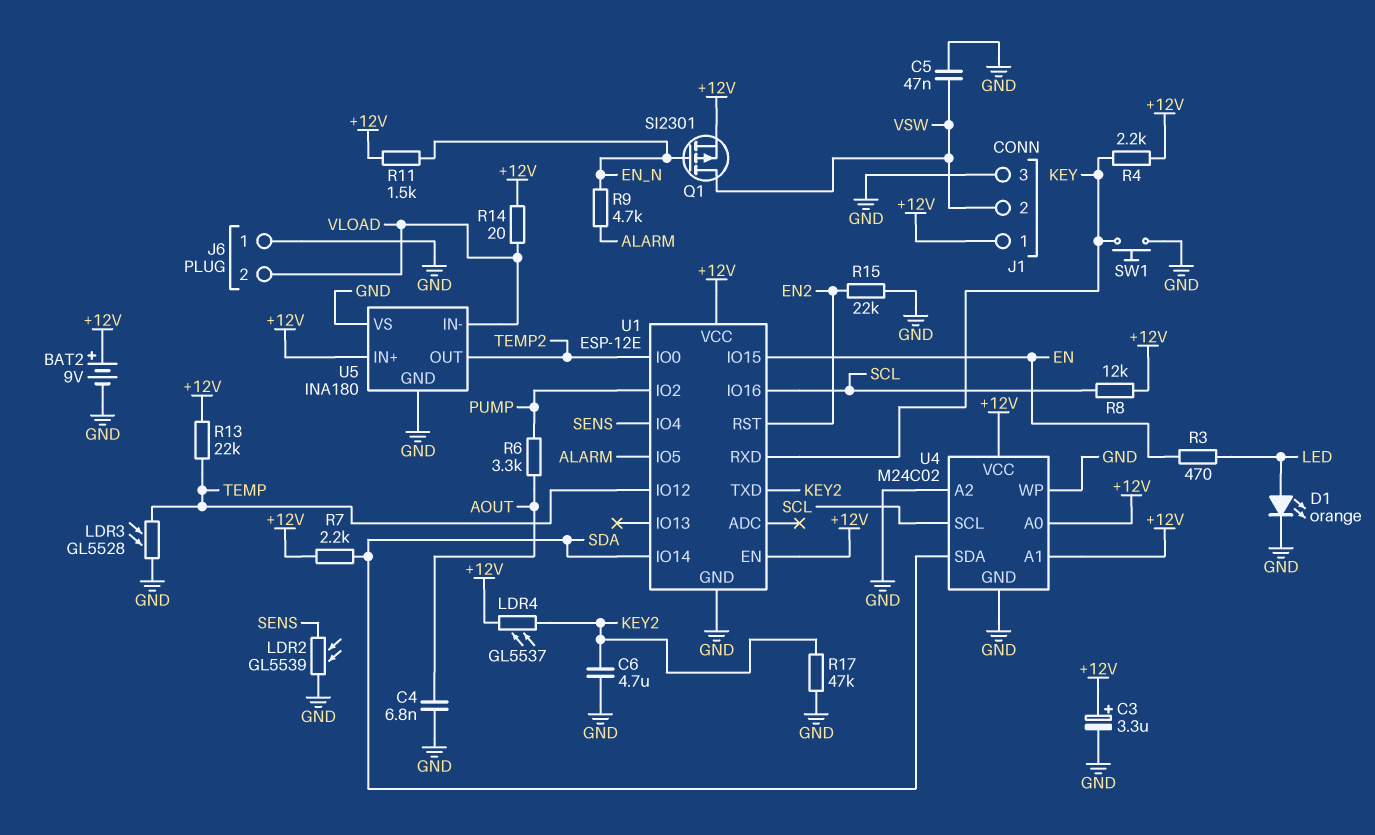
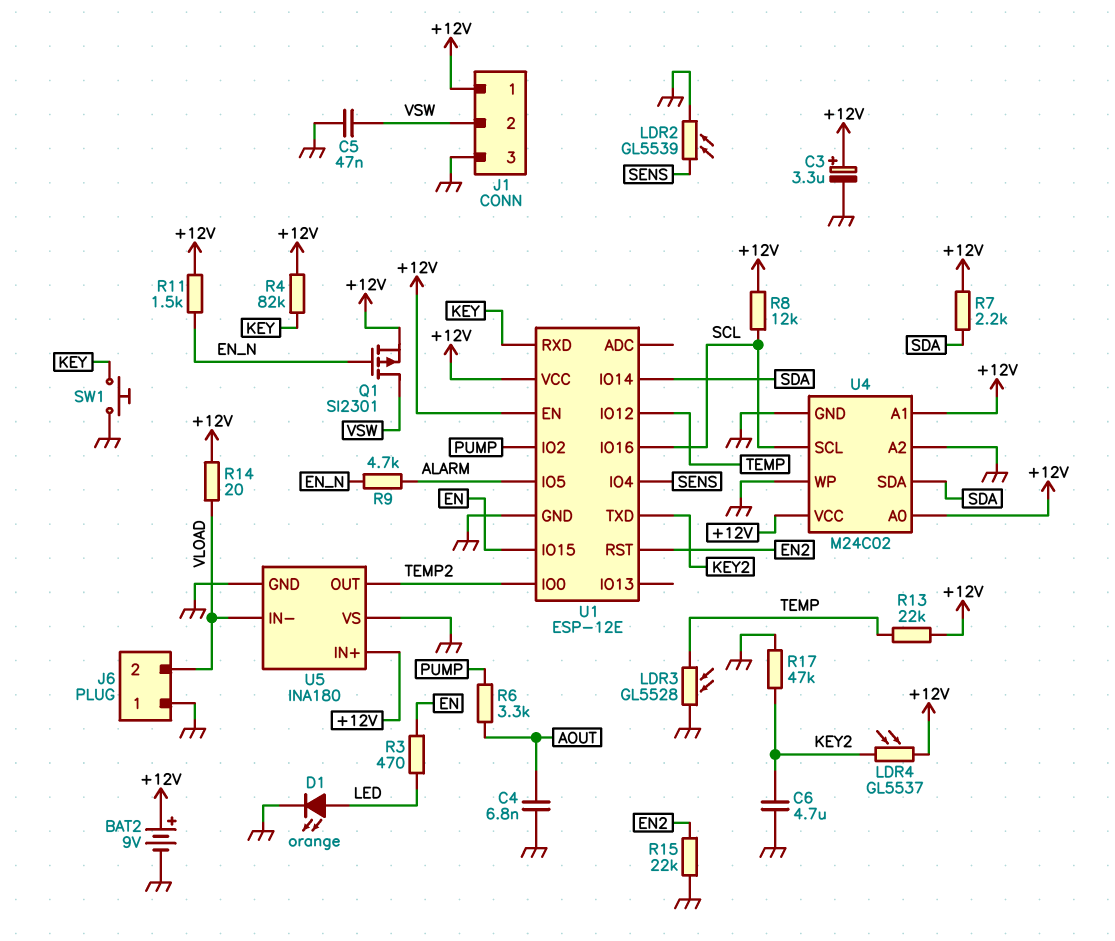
R4: 2.2k (+12V, KEY) -> 82k (+12V, KEY)

